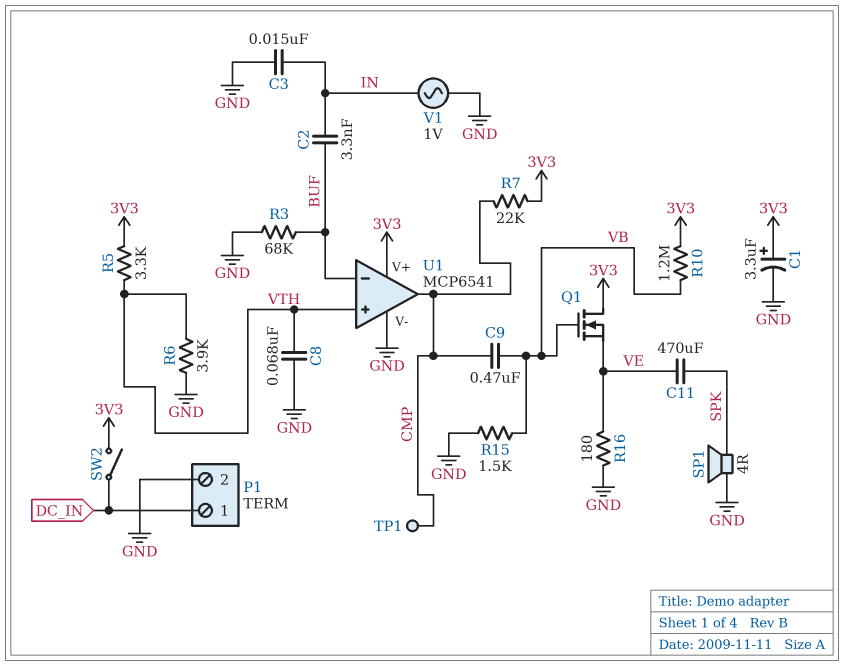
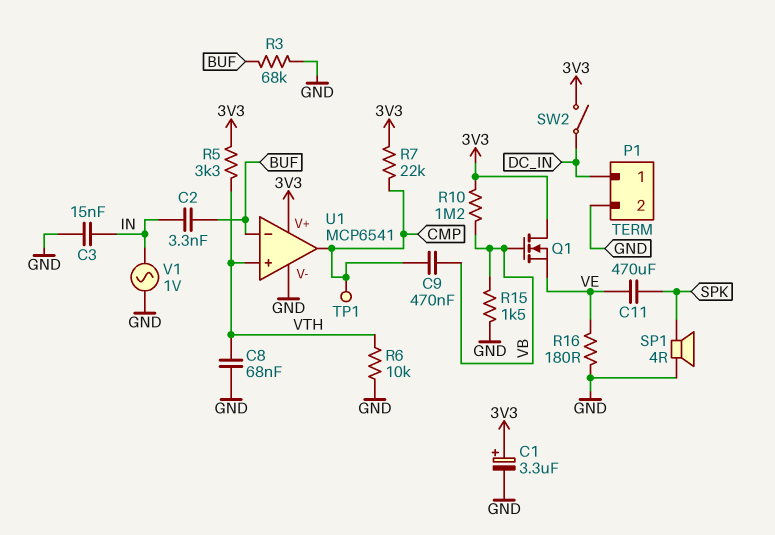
R6: 3.9k (GND, VTH) -> 10k (GND, VTH)

